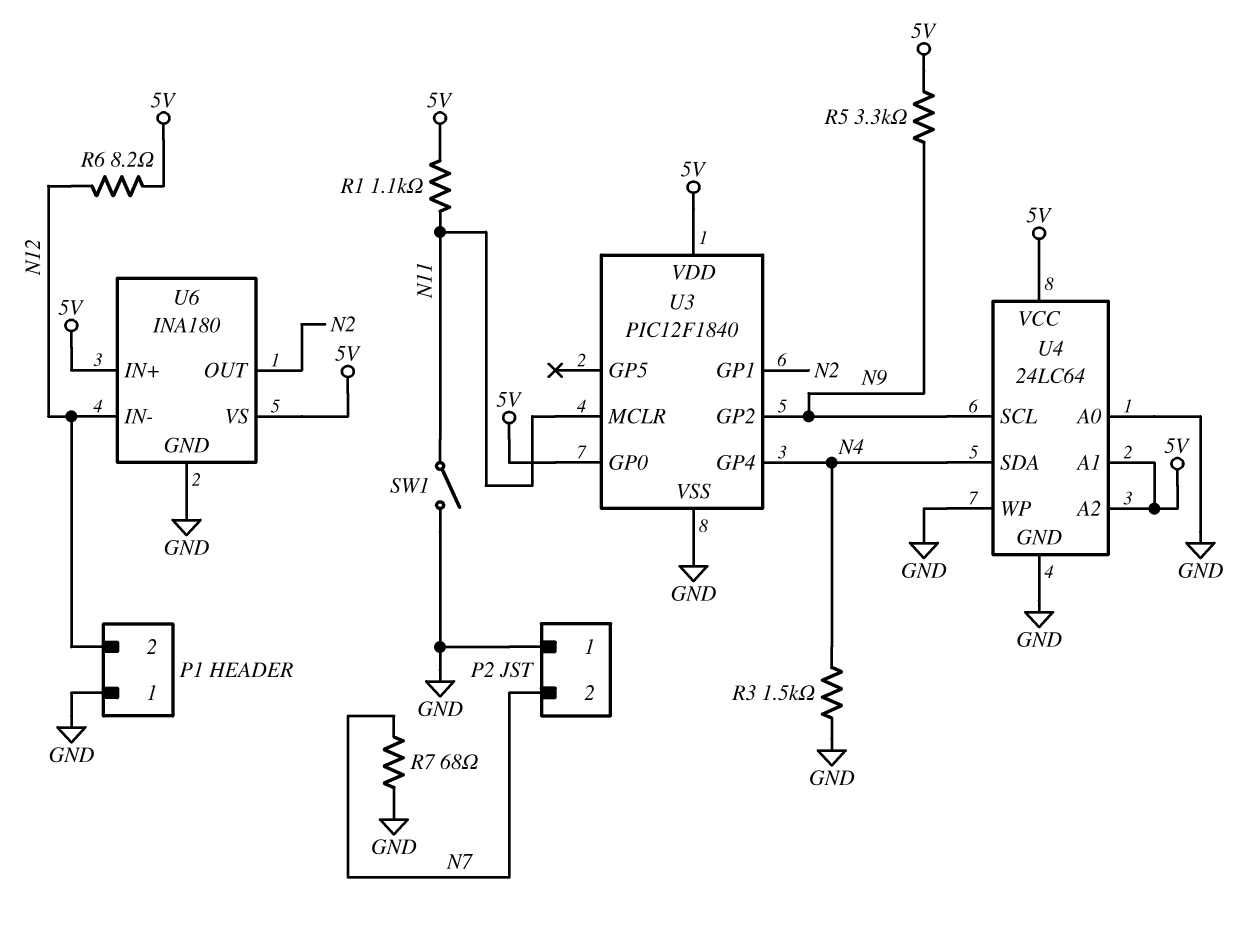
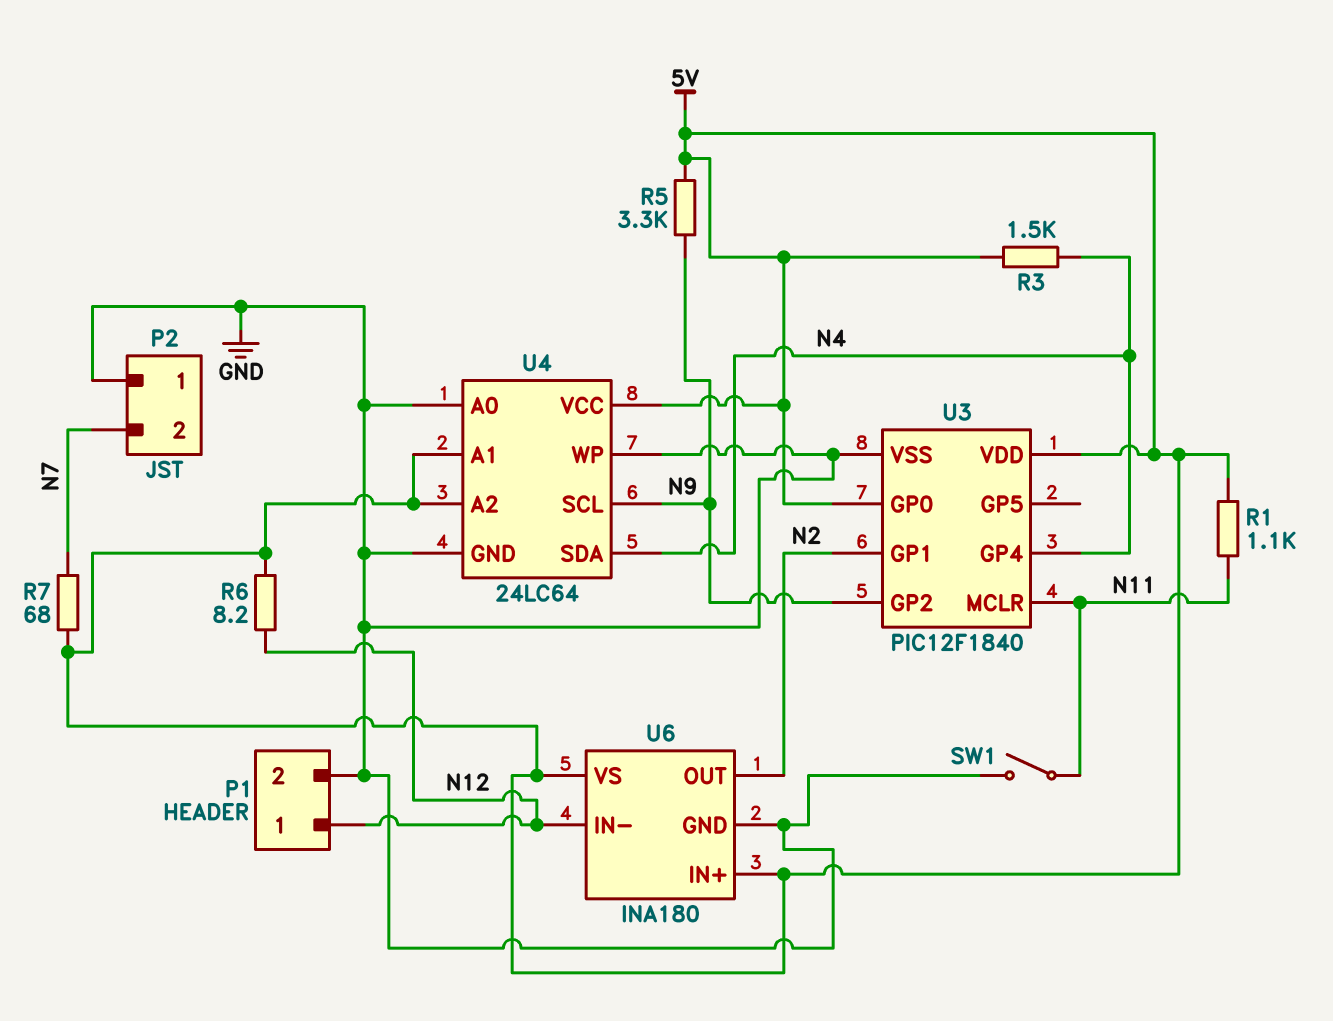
P1 pin 1: GND -> N12
P1 pin 2: N12 -> GND
R3: 1.5k (GND, N4) -> 1.5k (5V, N4)
R7: 68 (GND, N7) -> 68 (5V, N7)

